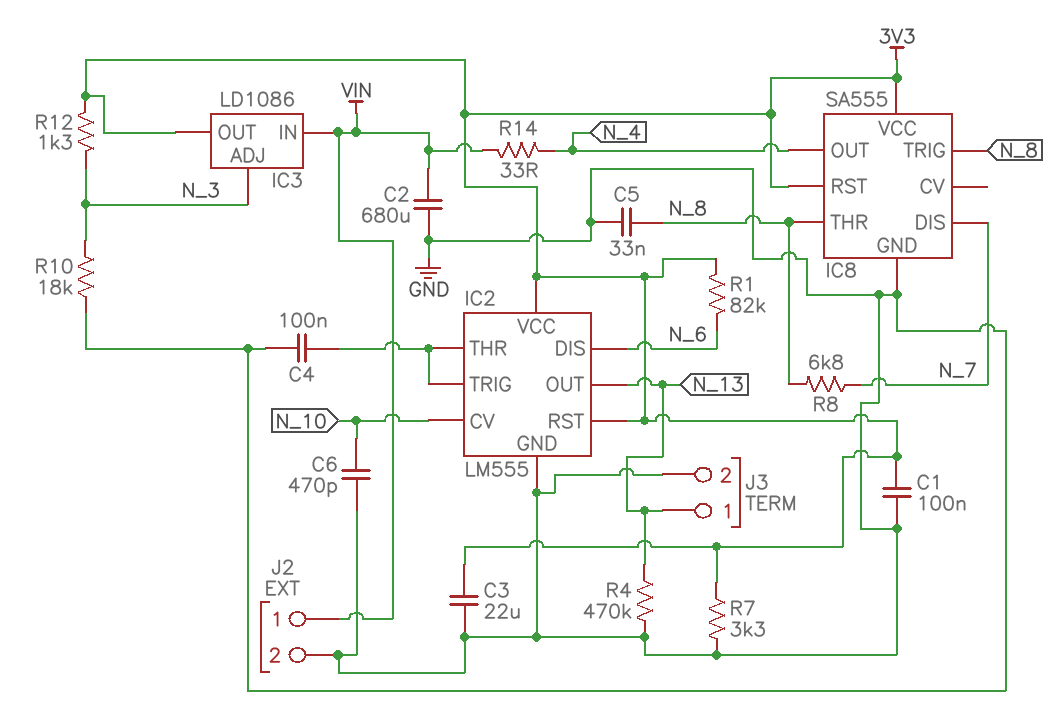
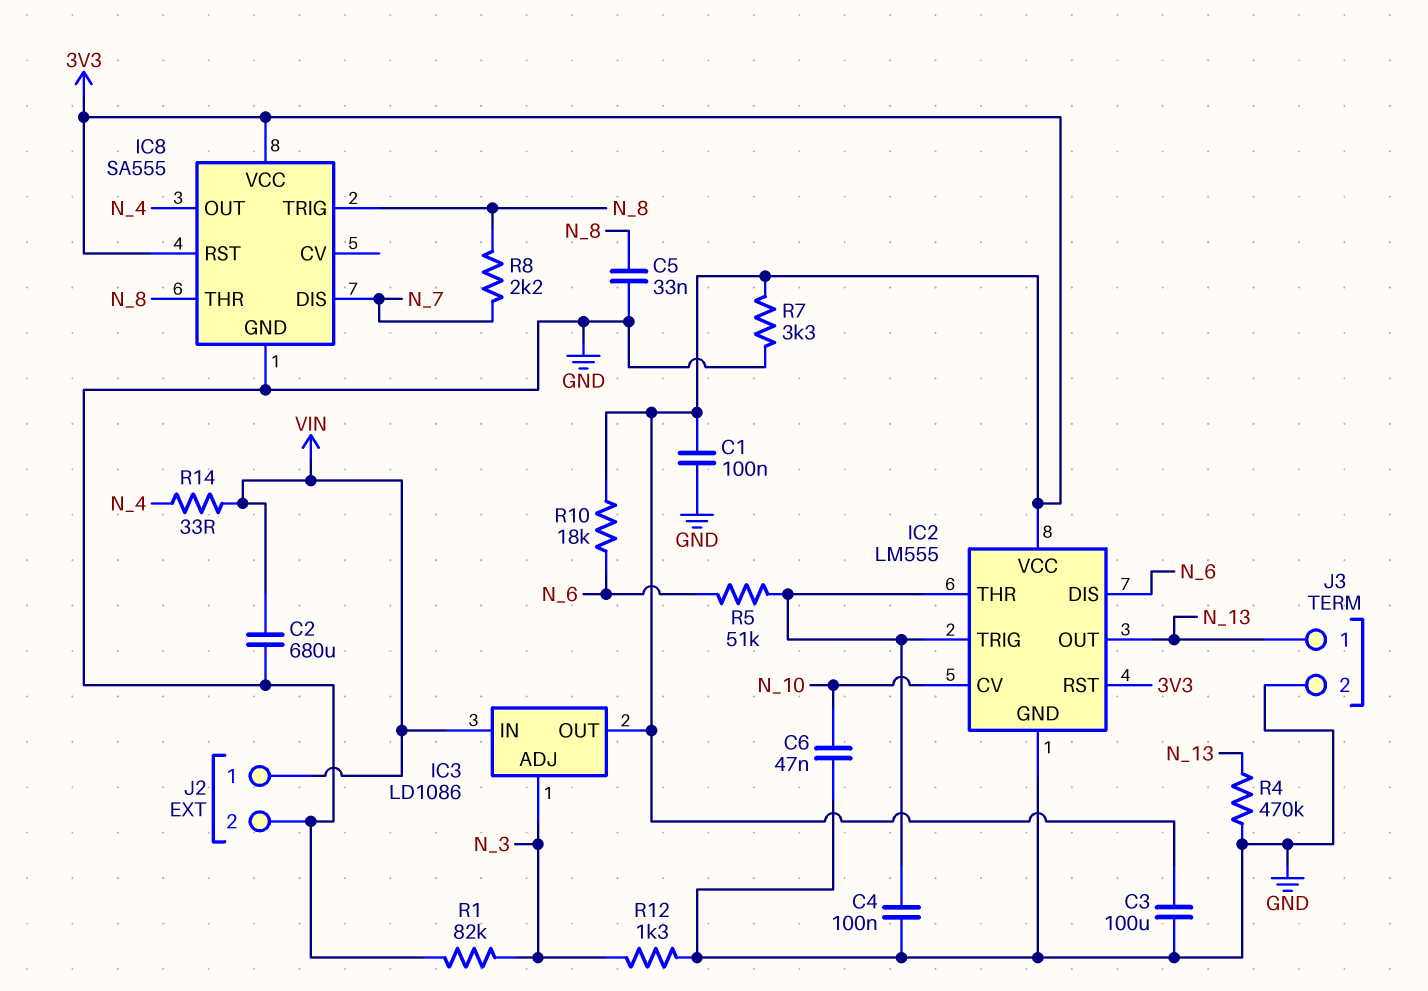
C3: 22uF (3V3, GND) -> 100uF (3V3, GND)
C6: 470pF (GND, N_10) -> 47nF (GND, N_10)
R1: 82k (3V3, N_6) -> 82k (GND, N_3)
R5: none -> 51k (IC2/THR, N_6)
R8: 6.8k (N_7, N_8) -> 2.2k (N_7, N_8)
R10: 18k (GND, N_3) -> 18k (3V3, N_6)
R12: 1.3k (3V3, N_3) -> 1.3k (GND, N_3)

